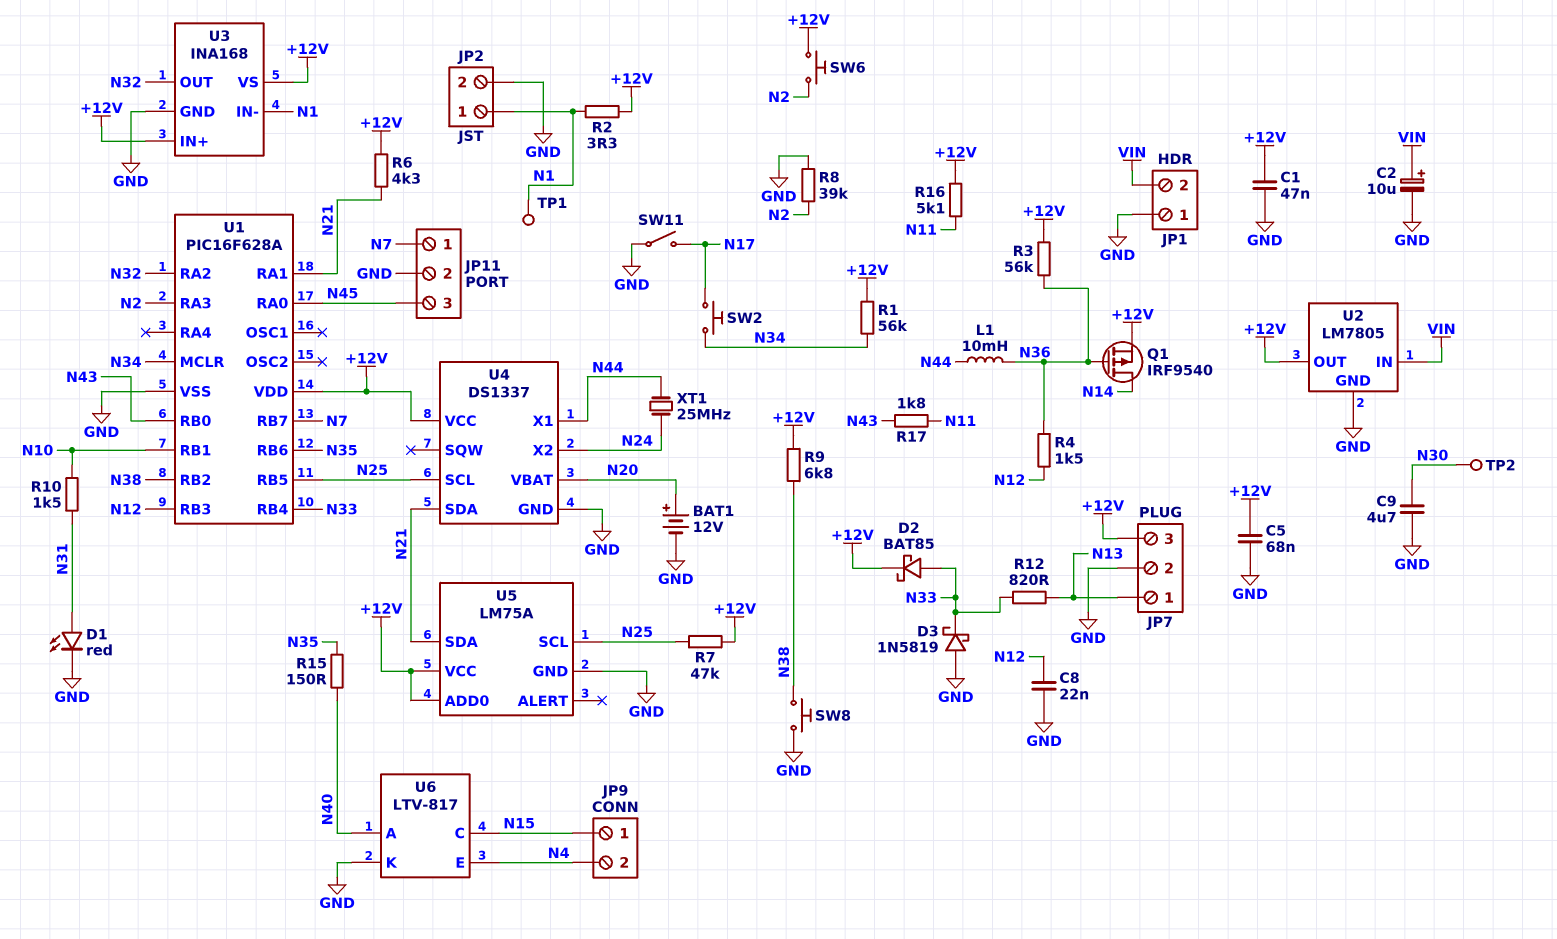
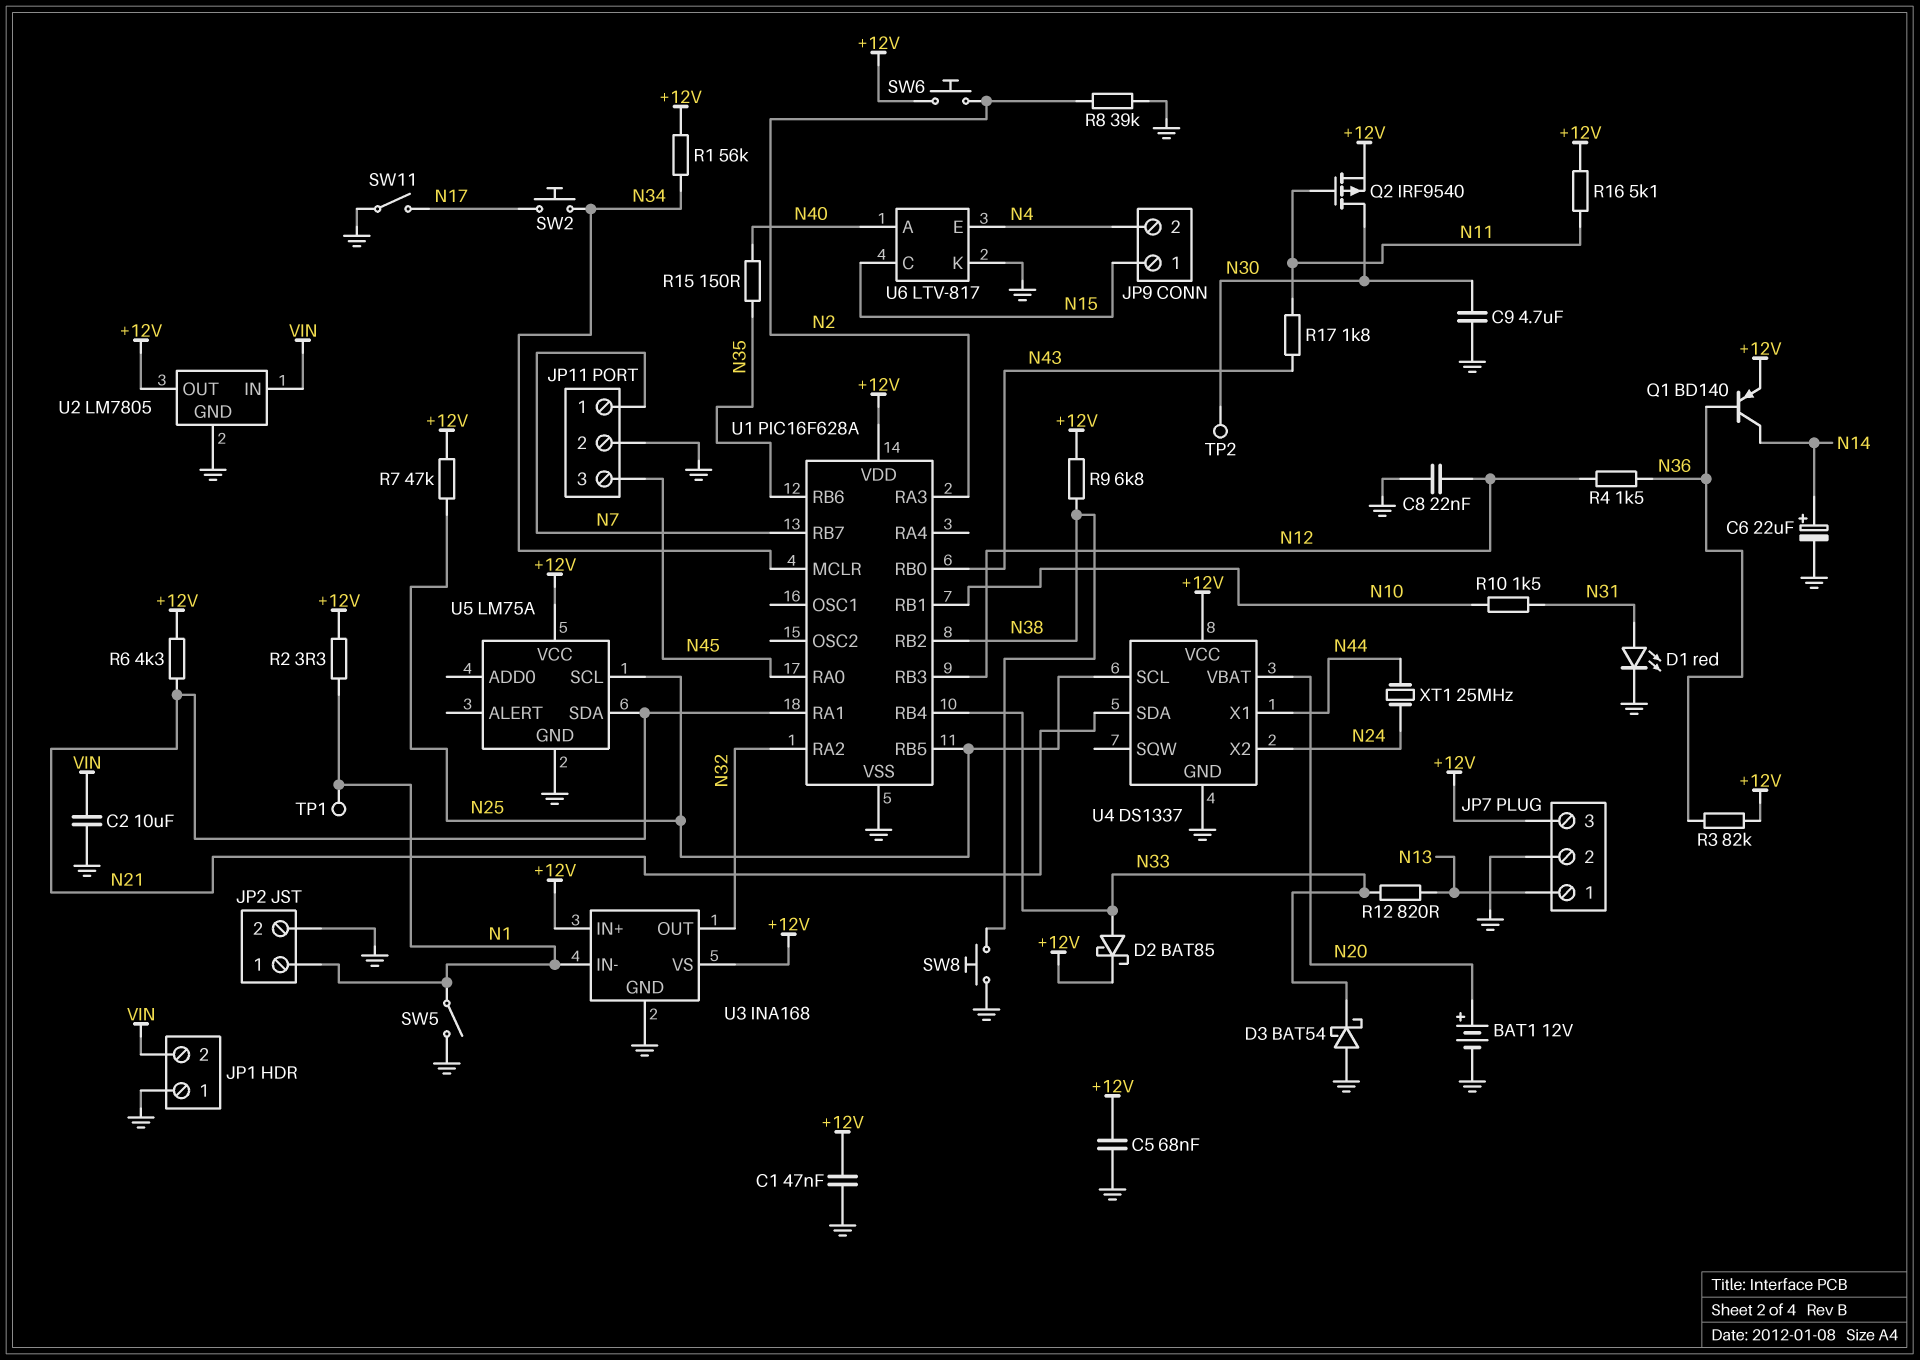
C2: 10uF (plus VIN, minus GND) -> 10uF (GND, VIN)
C6: none -> 22uF (plus N14, minus GND)
D3: schottky 1N5819 (A GND, K N33) -> schottky BAT54 (A GND, K N33)
L1: 10mH (N36, N44) -> none
Q1: PMOS IRF9540 (G N36, D N14, S +12V) -> PNP BD140 (B N36, C N14, E +12V)
Q2: none -> PMOS IRF9540 (G N11, D N30, S +12V)
R3: 56k (+12V, N36) -> 82k (+12V, N36)
SW5: none -> switch (GND, N1)
U5 pin ADD0: +12V -> none

